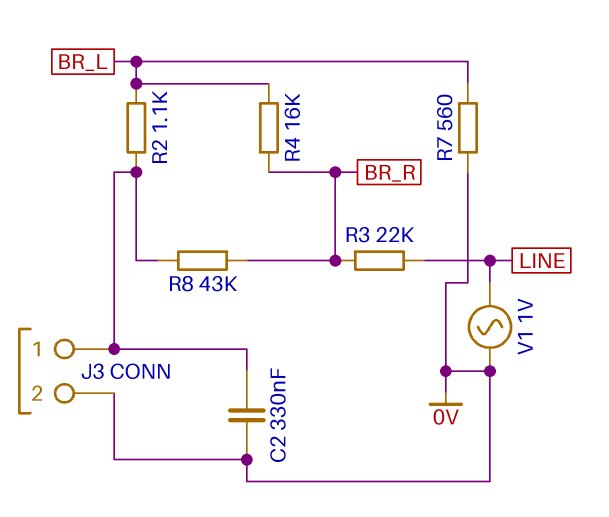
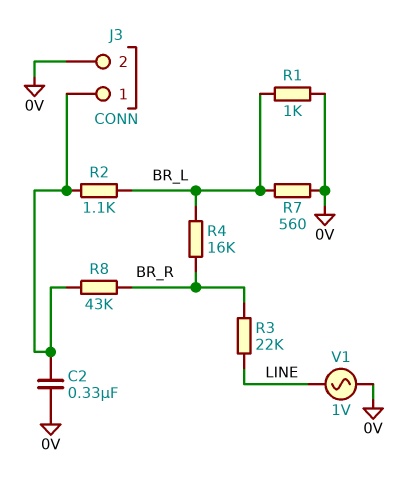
R1: none -> 1k (0V, BR_L)

